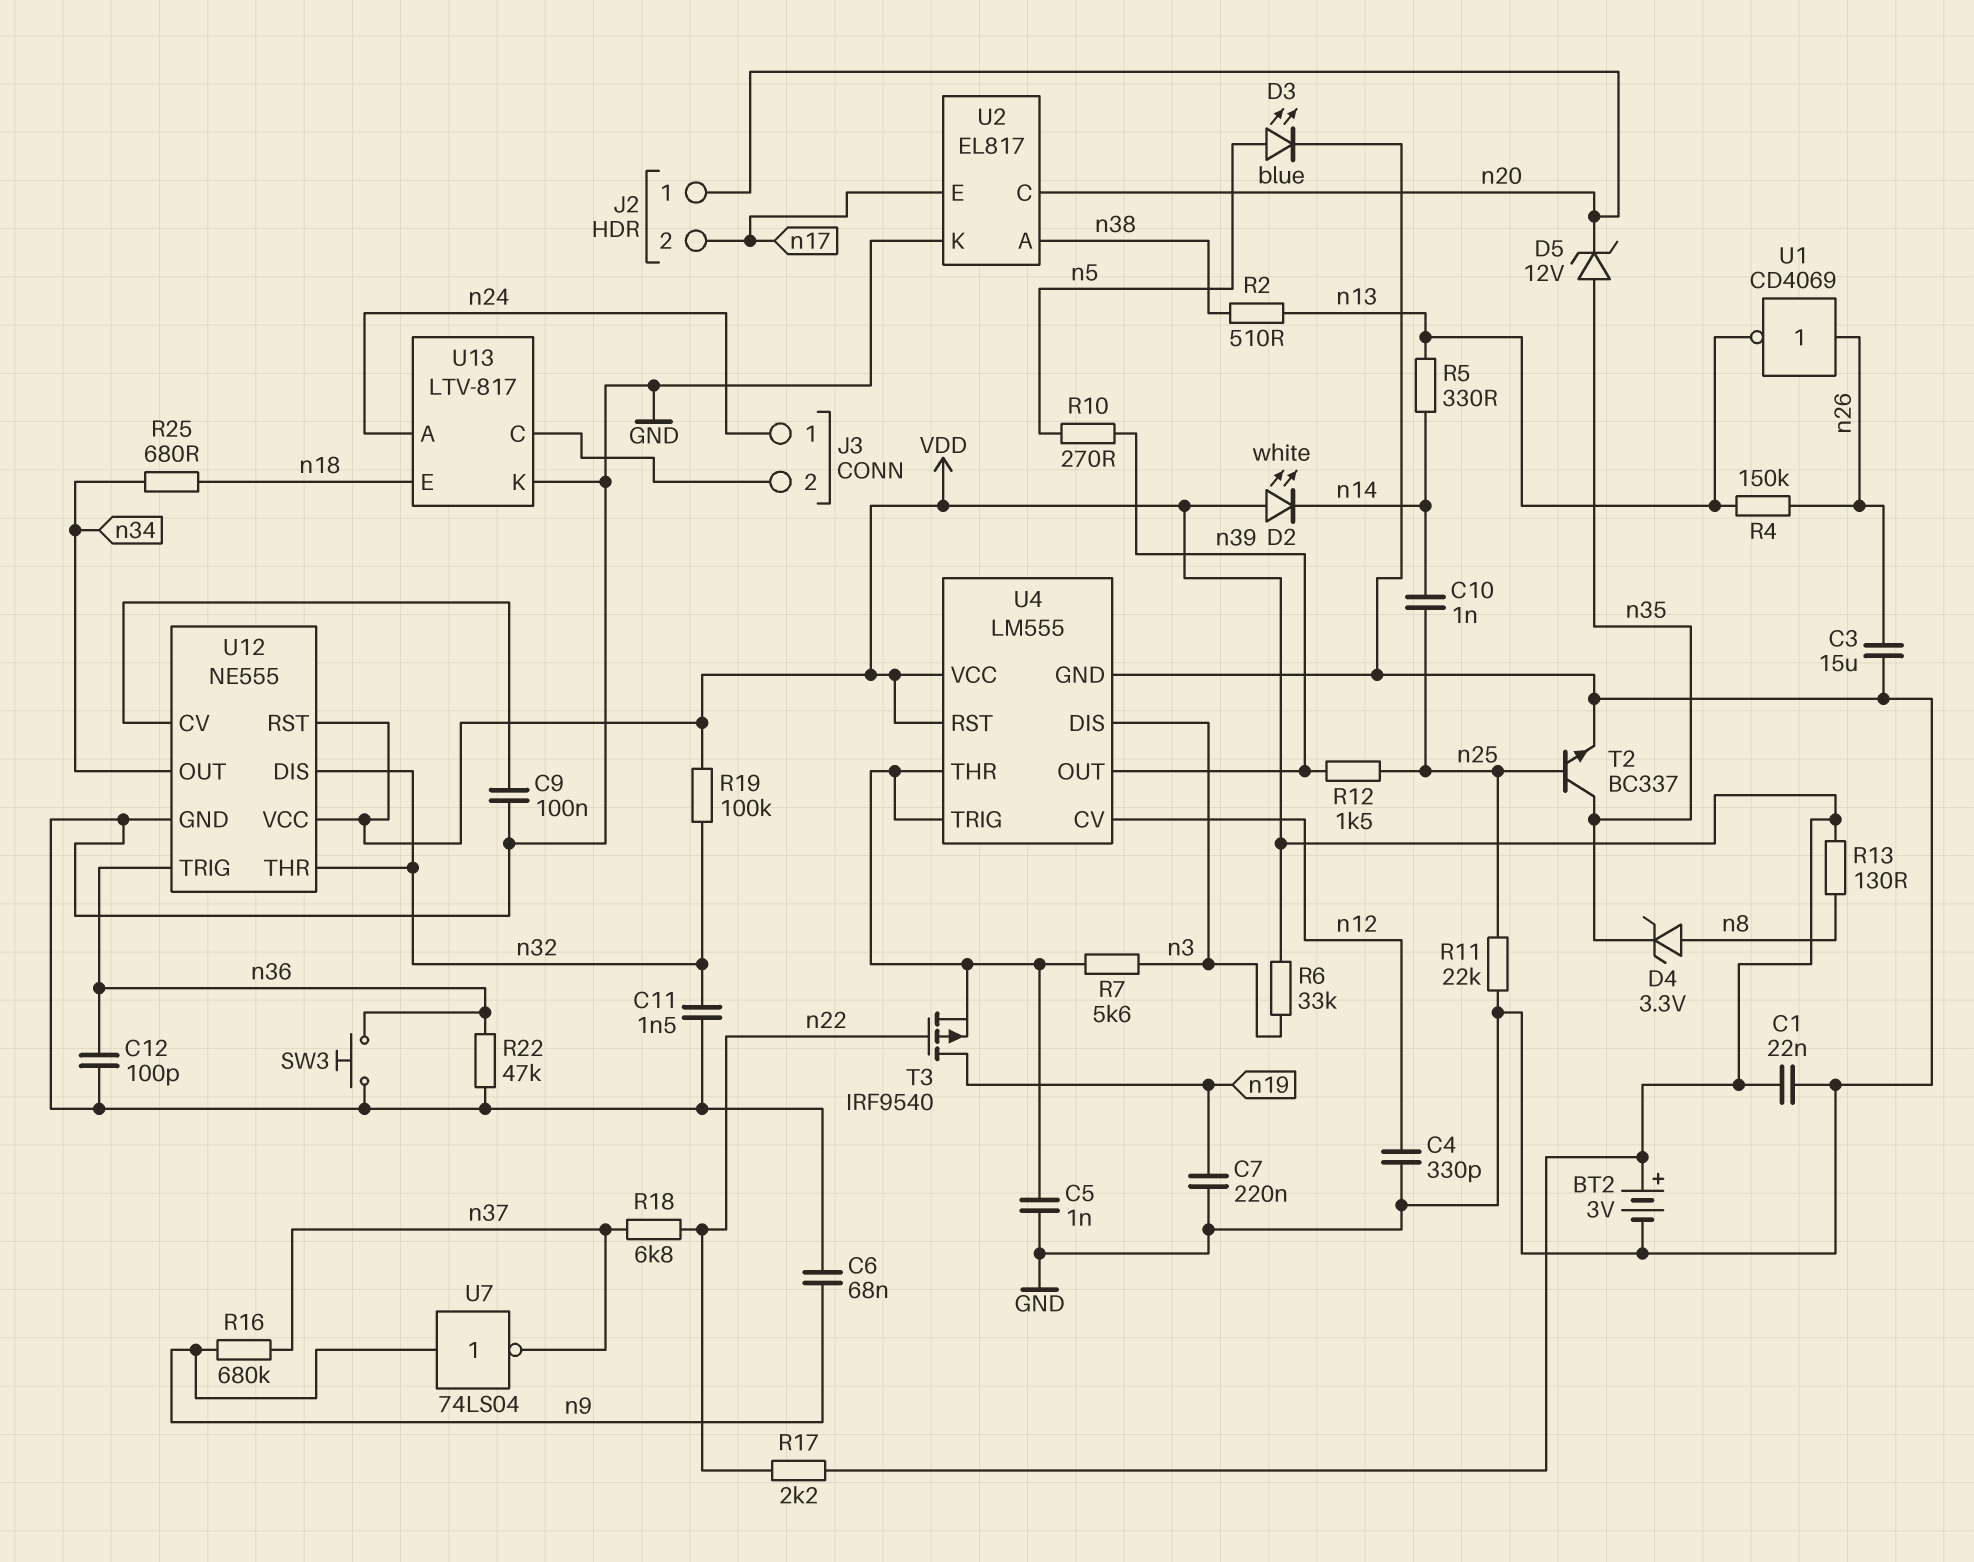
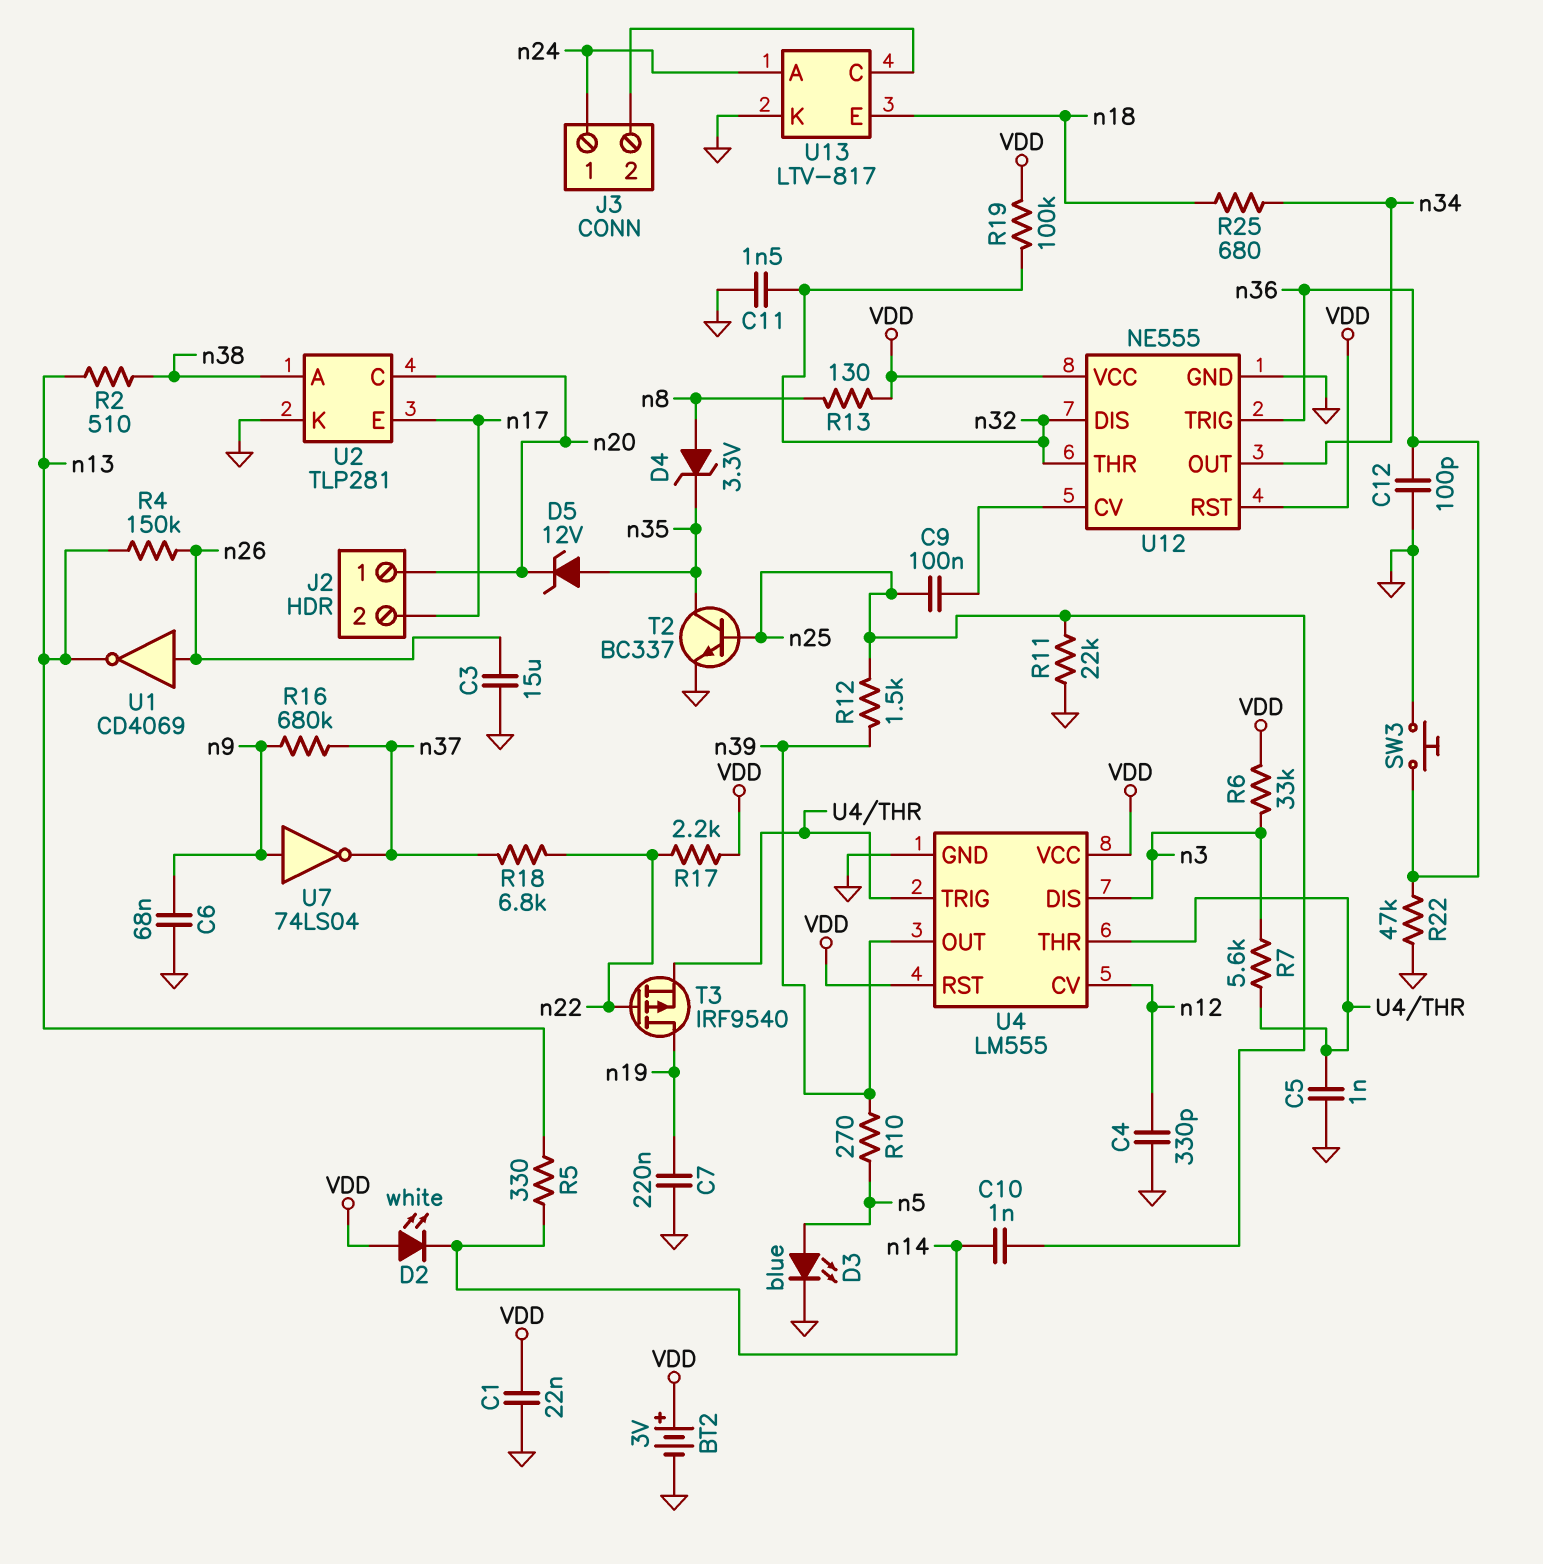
C9: 100nF (GND, U12/CV) -> 100nF (U12/CV, n25)
U2: EL817 -> TLP281

